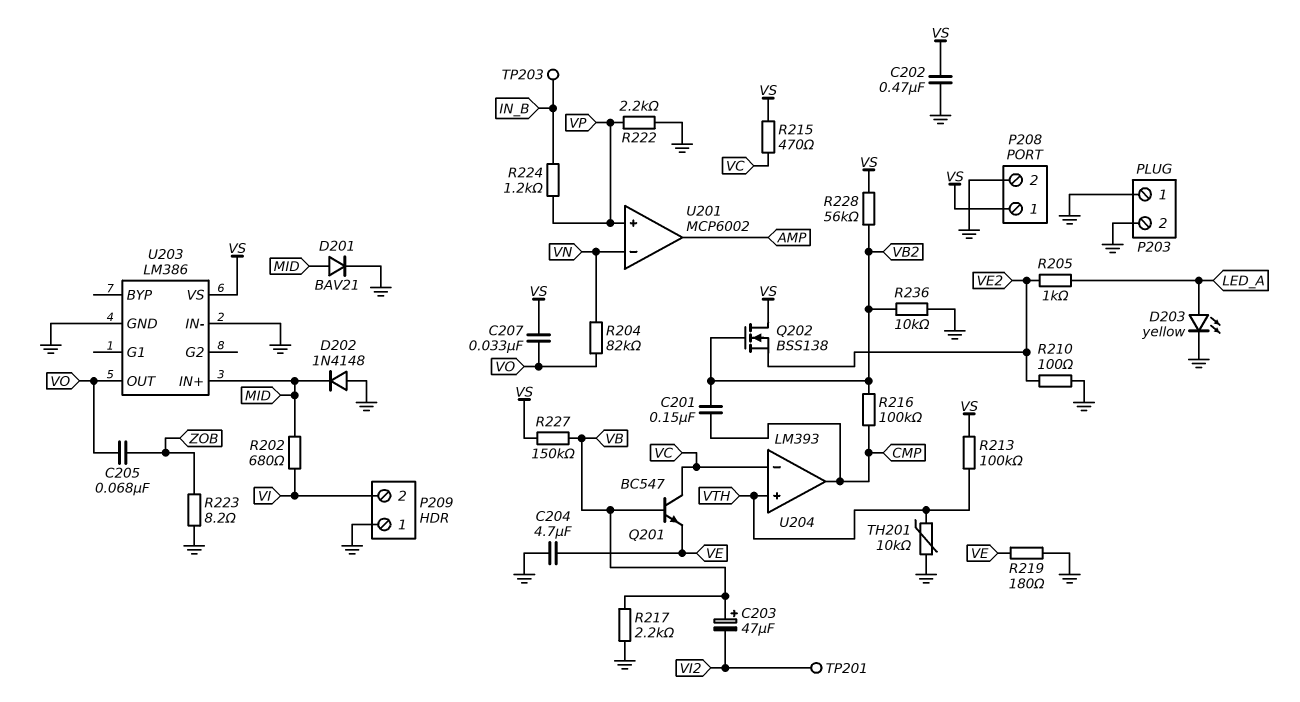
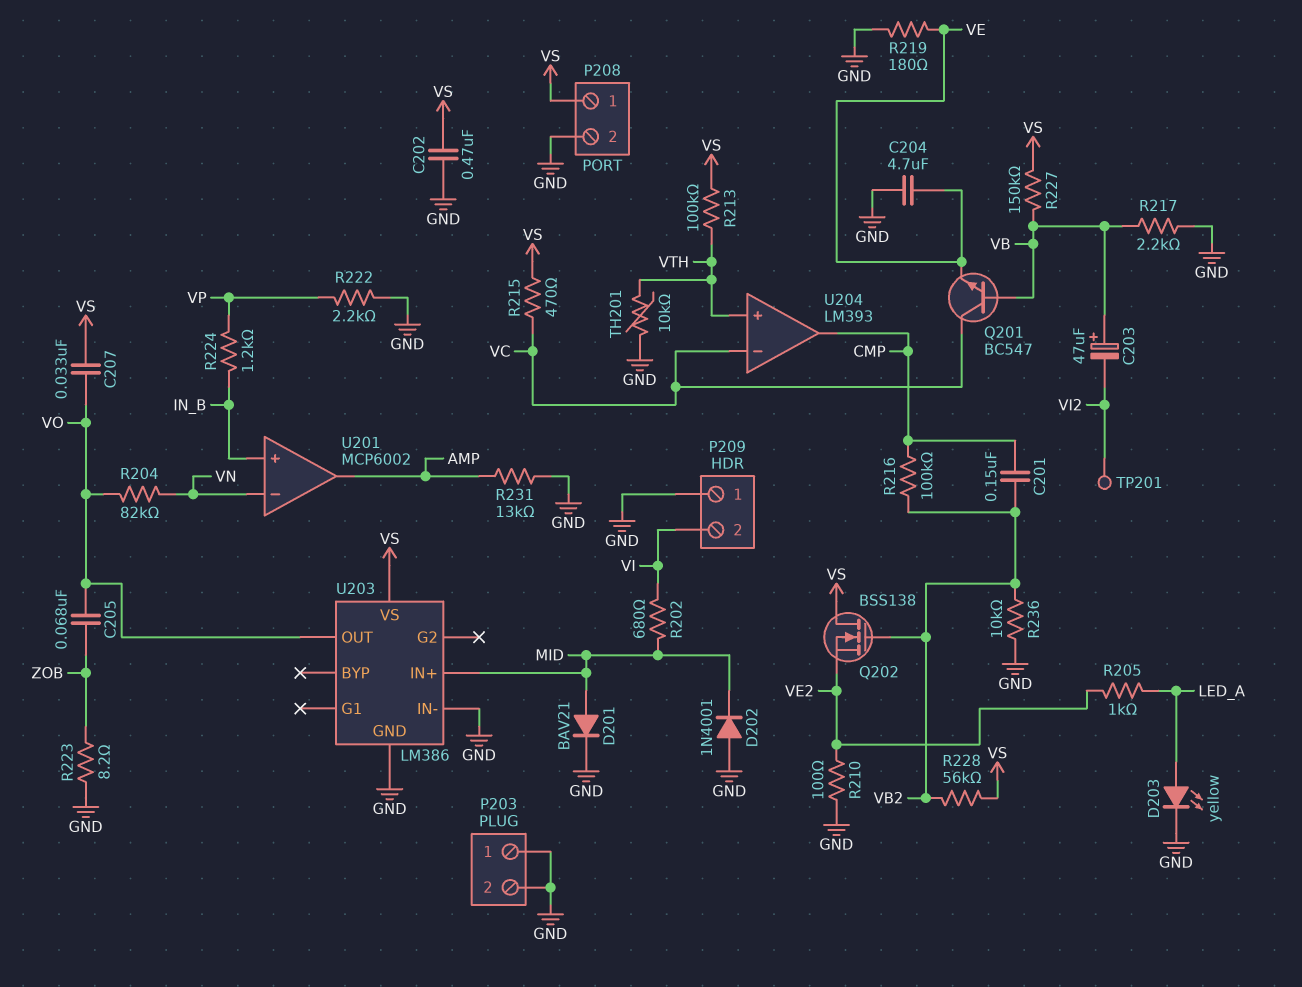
D202: diode 1N4148 (A GND, K MID) -> diode 1N4001 (A GND, K MID)
R231: none -> 13k (AMP, GND)
TP203: test point (IN_B) -> none
U201 pin in+: VP -> IN_B

